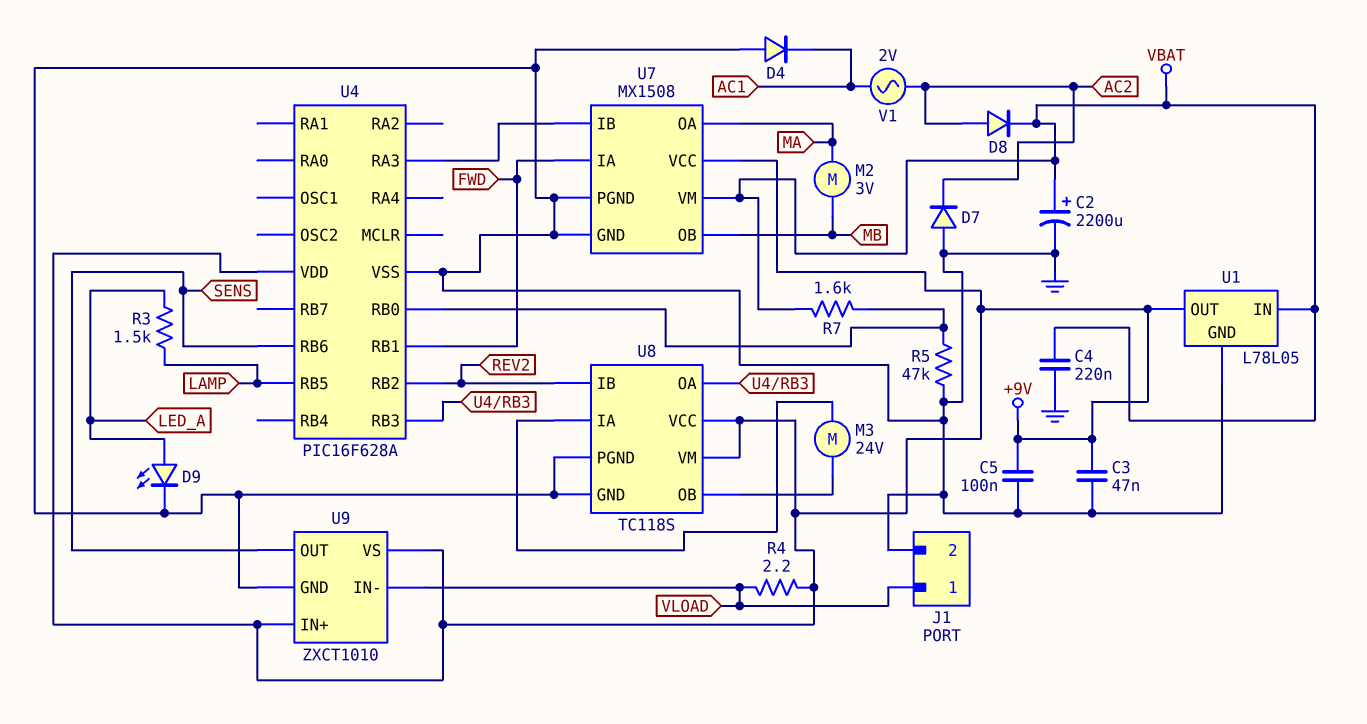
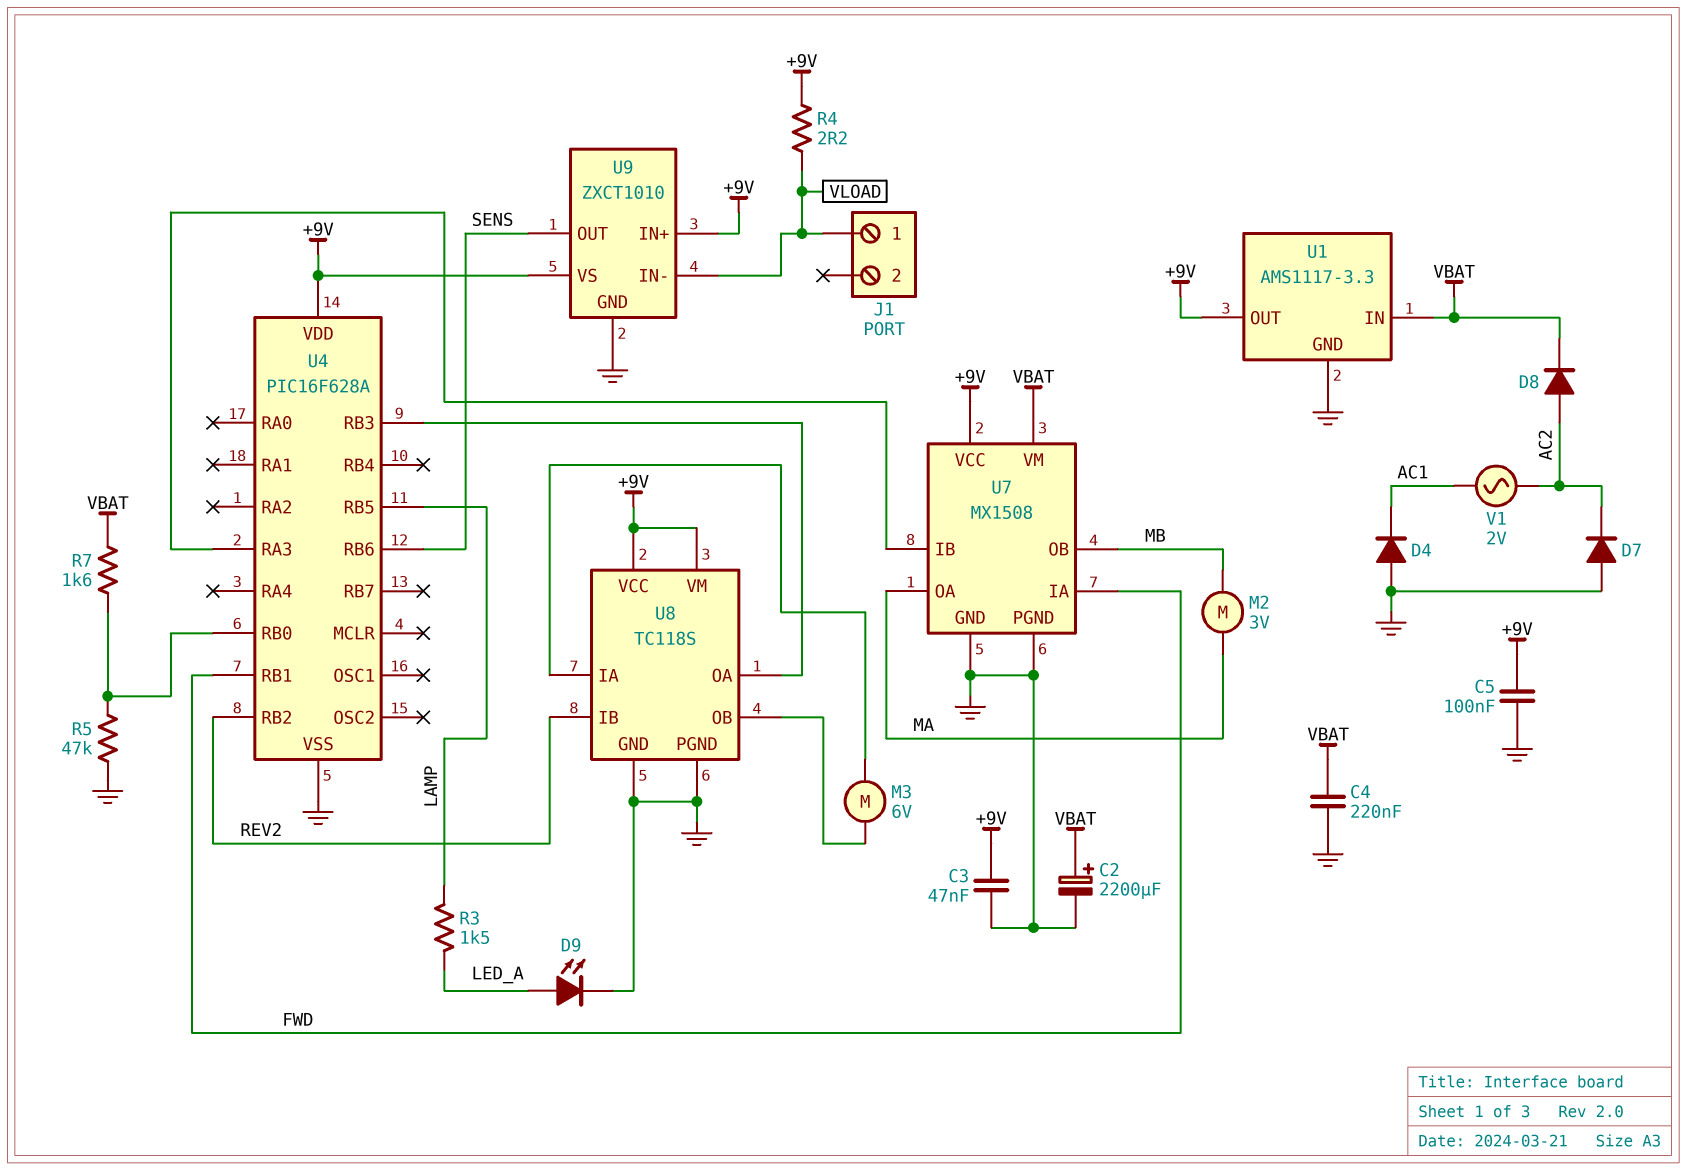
J1 pin 2: GND -> none
M3: motor 24V (U8/IA, U8/OB) -> motor 6V (U8/IA, U8/OB)
U1: L78L05 -> AMS1117-3.3

